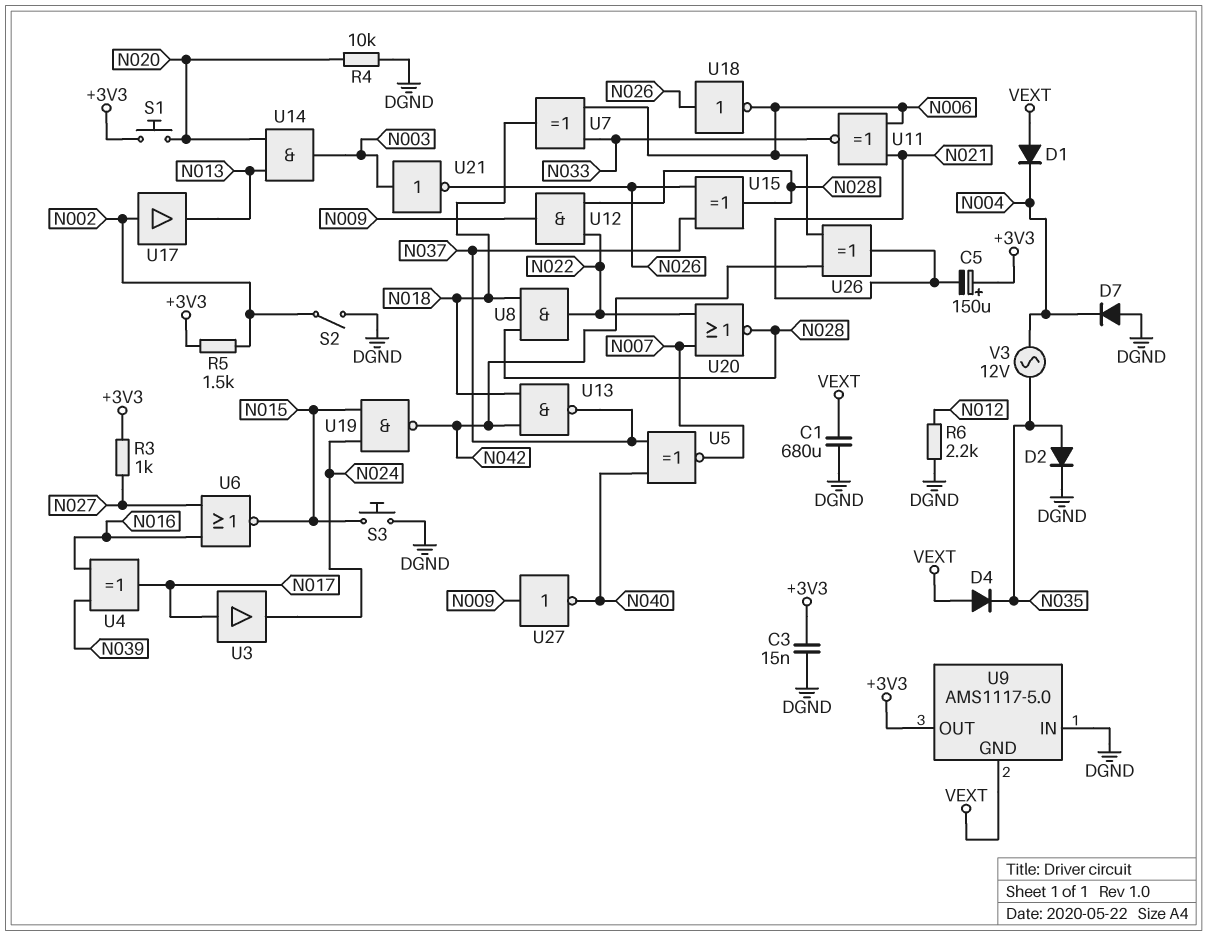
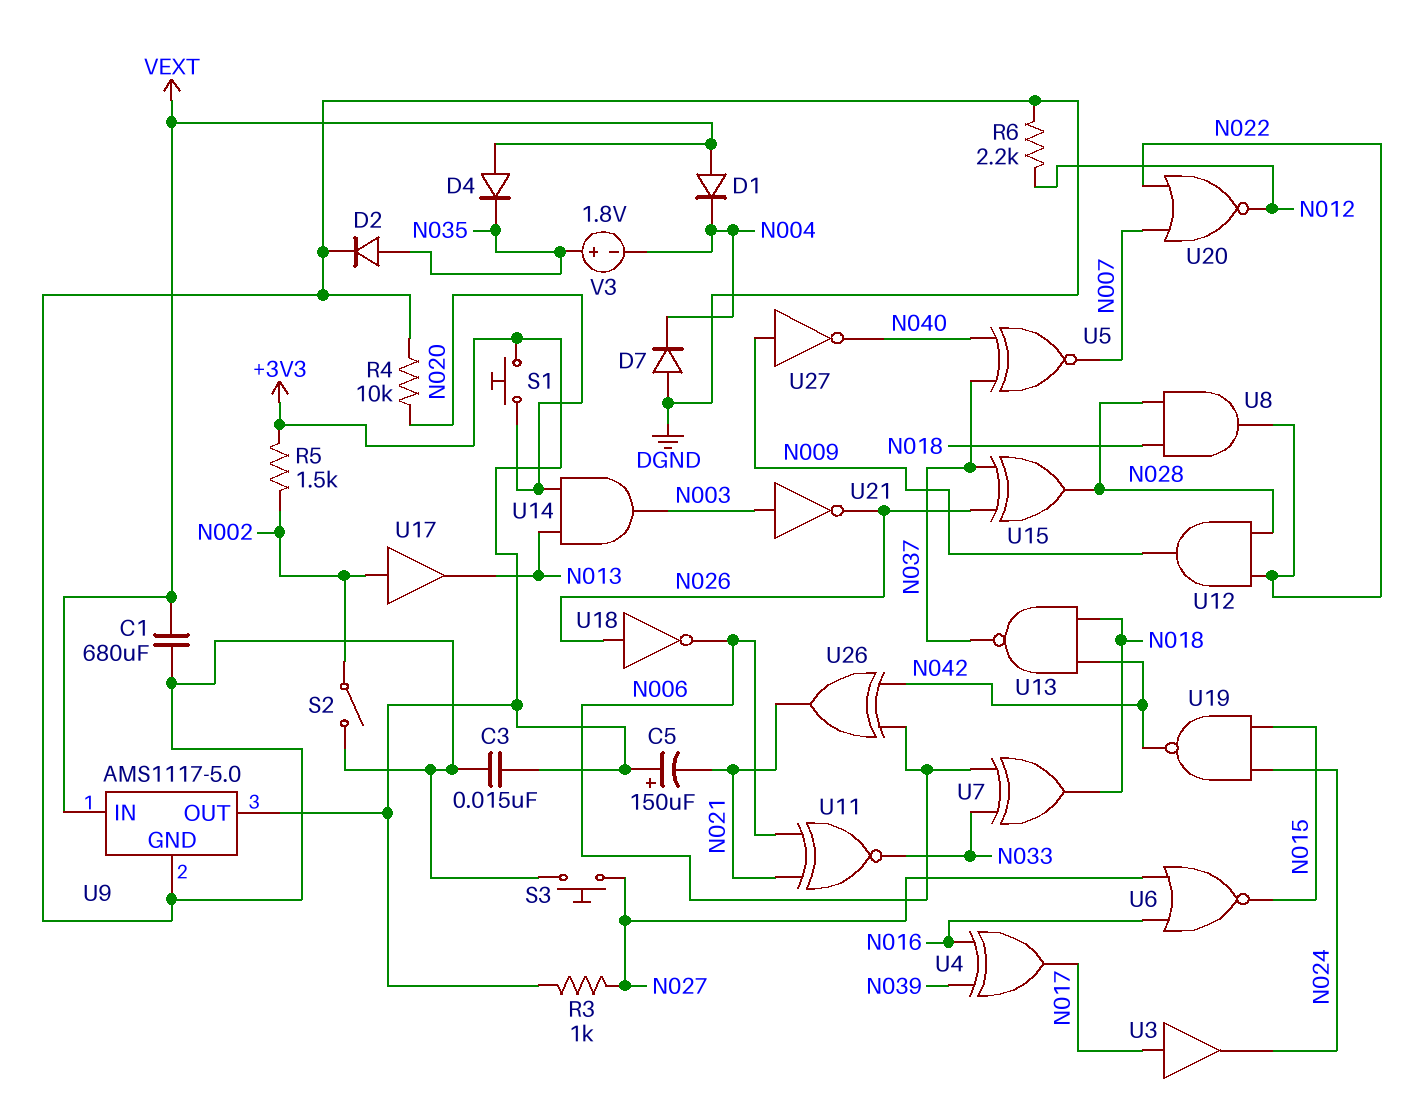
S3: button (DGND, N015) -> button (DGND, N027)
U9 pin GND: VEXT -> DGND
U9 pin IN: DGND -> VEXT
U20: NOR (in N007, in N022, out N028) -> NOR (in N007, in N022, out N012)
V3: AC 12V (N004, N035) -> 1.8V (plus N035, minus N004)

